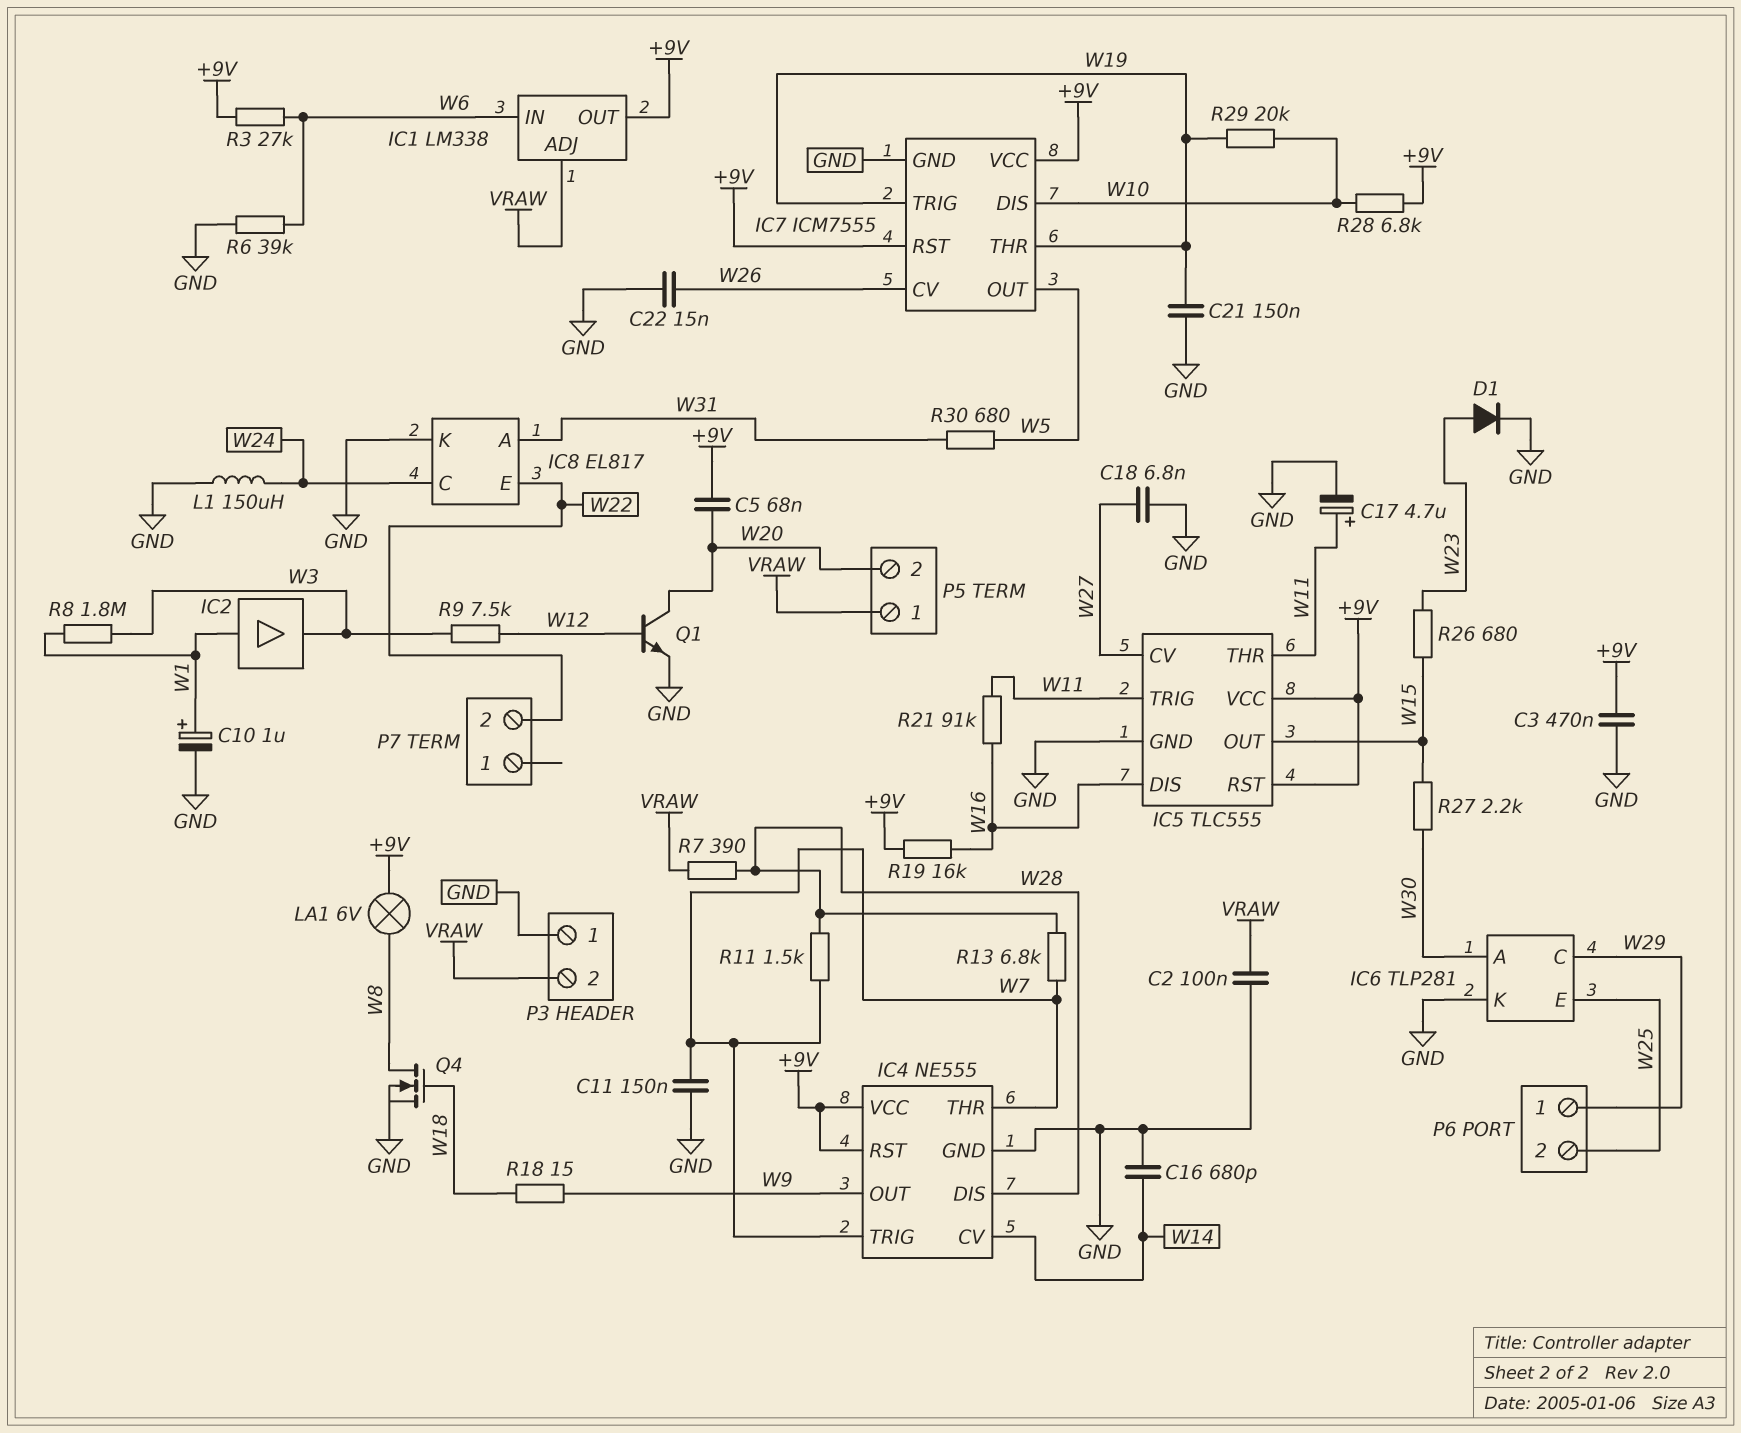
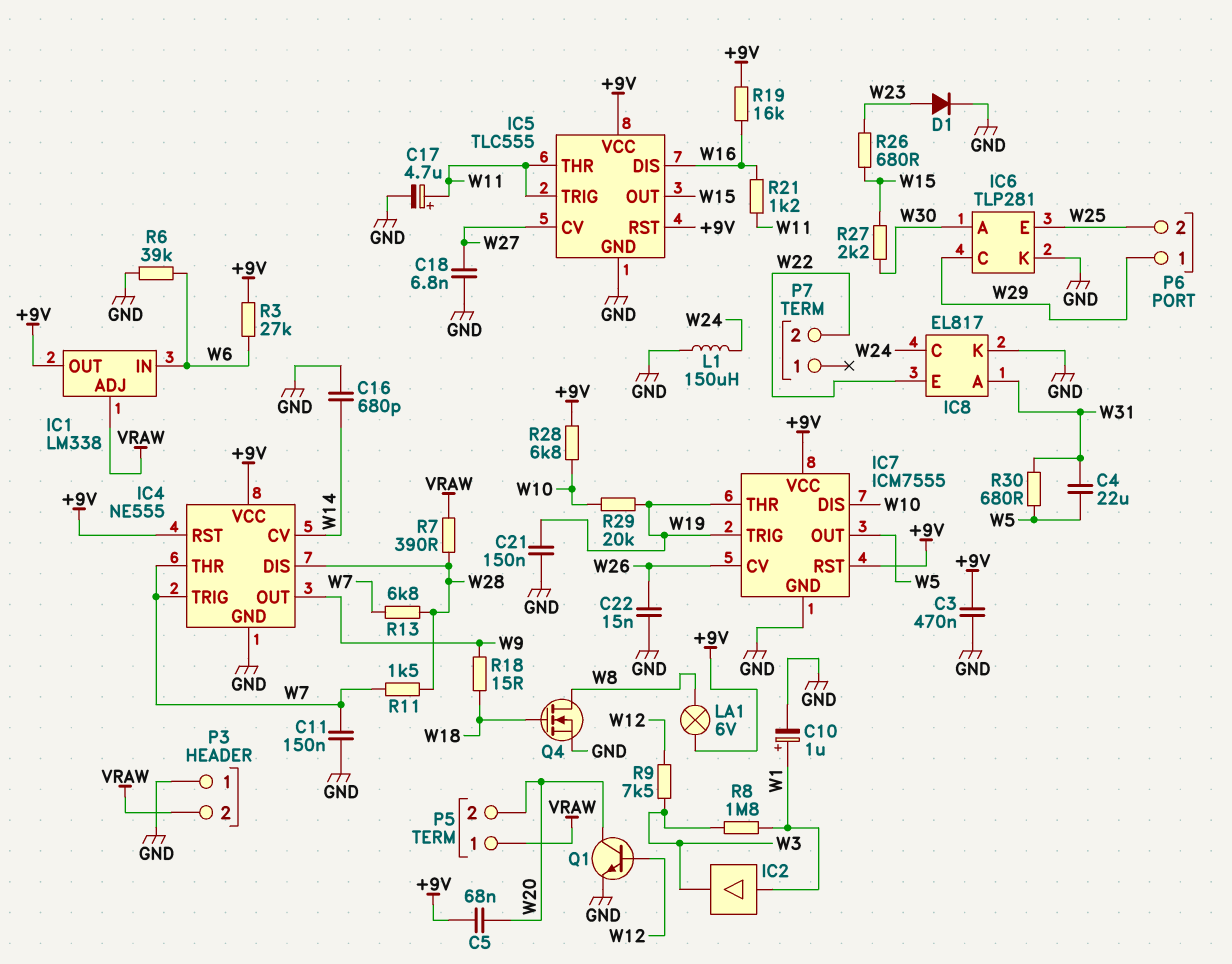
C2: 100nF (GND, VRAW) -> none
C4: none -> 22uF (W5, W31)
R21: 91k (W11, W16) -> 1.2k (W11, W16)

